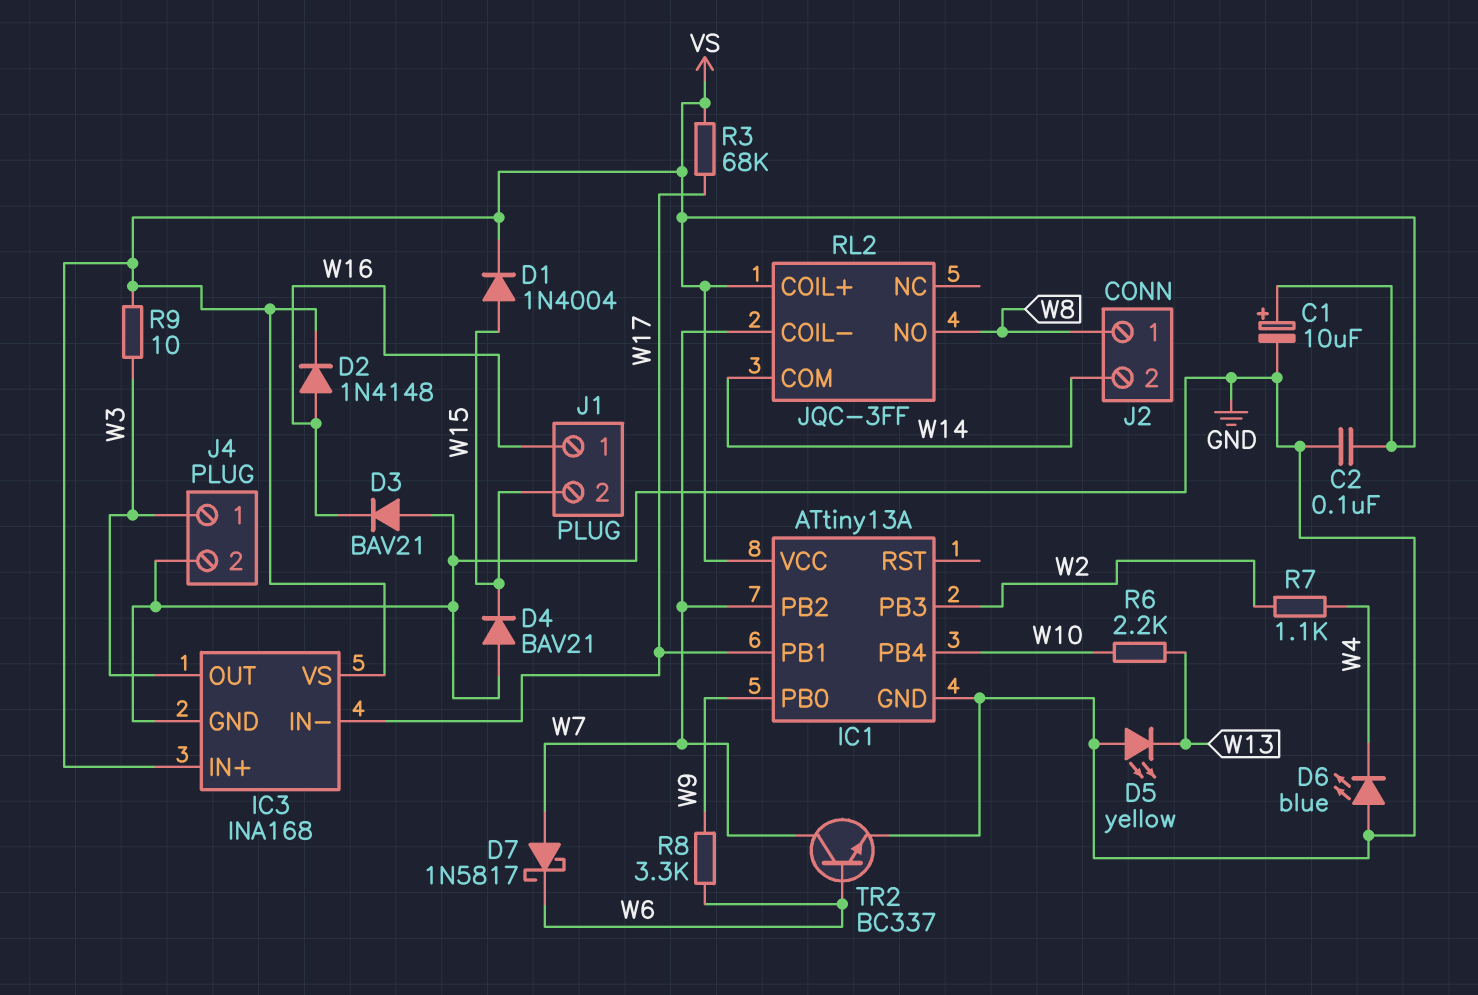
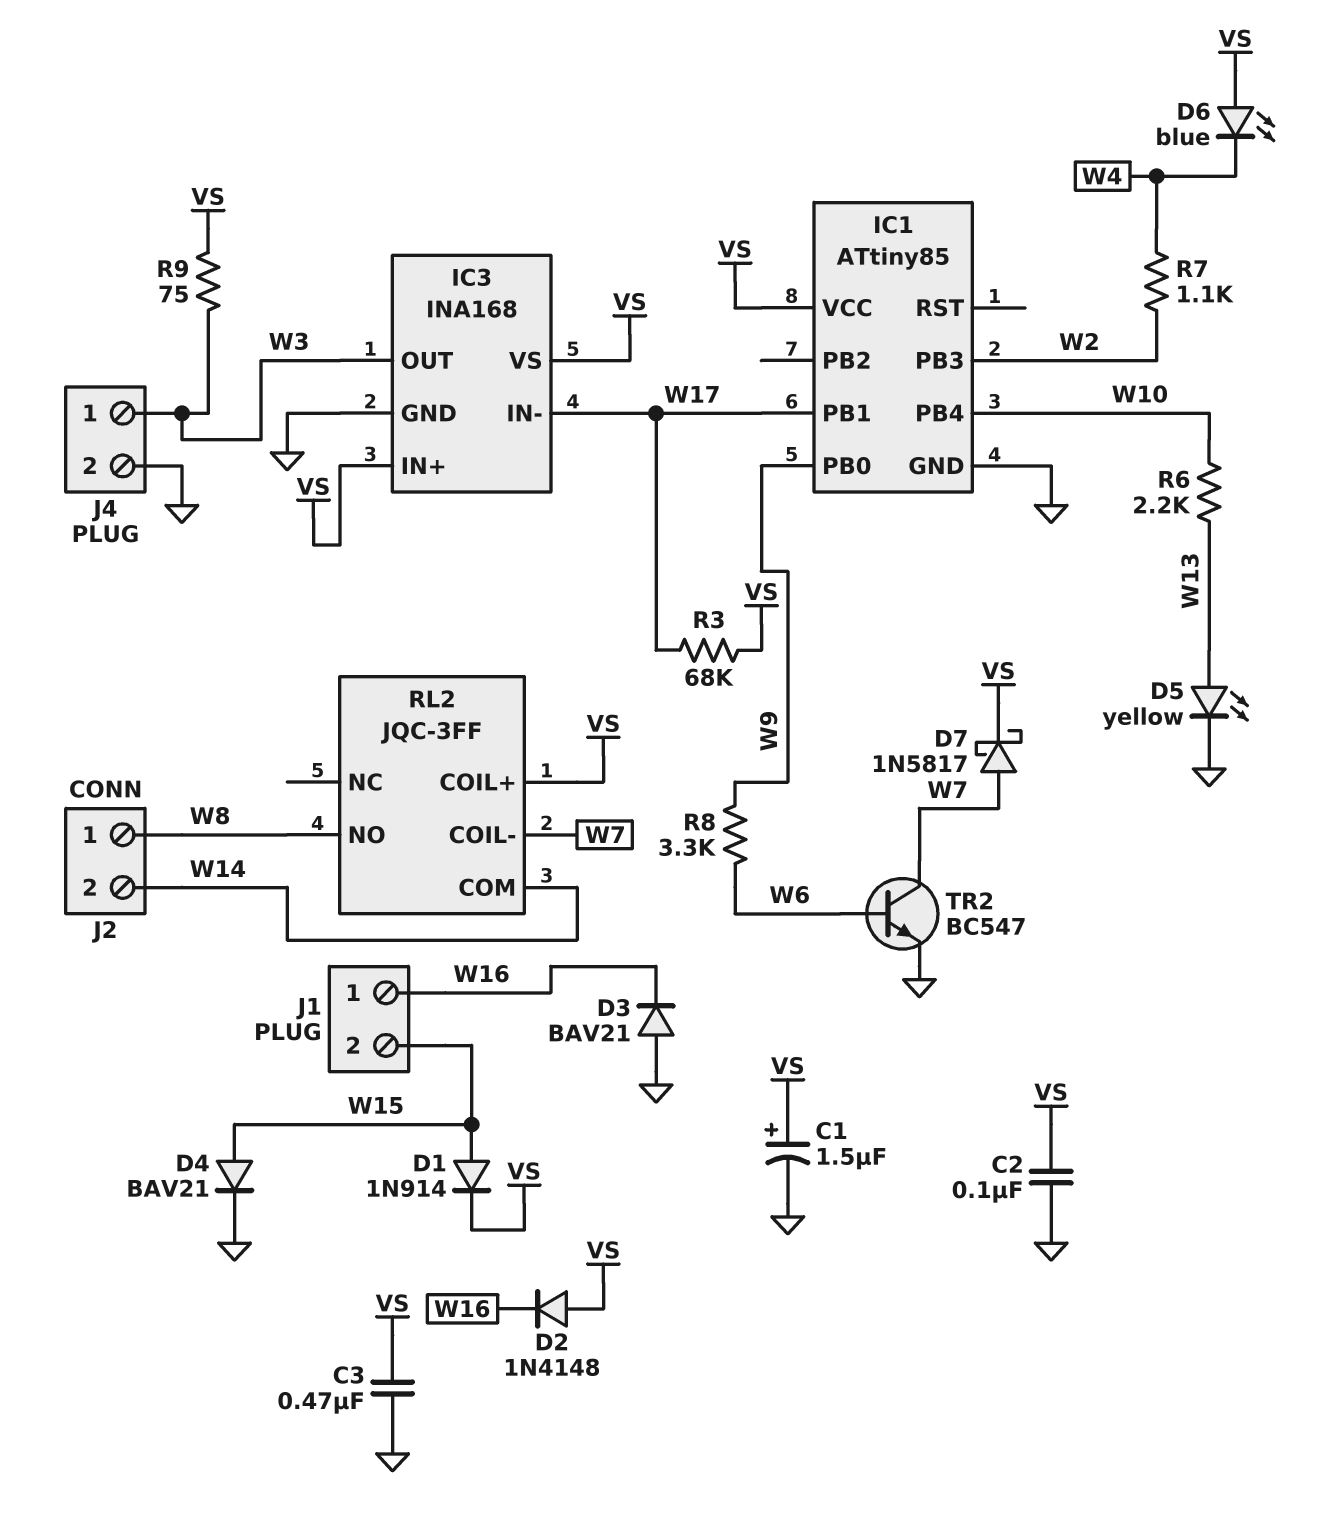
C1: 10uF (plus VS, minus GND) -> 1.5uF (plus VS, minus GND)
C3: none -> 470nF (GND, VS)
D1: diode 1N4004 (A W15, K VS) -> diode 1N914 (A W15, K VS)
D2: diode 1N4148 (A W16, K VS) -> diode 1N4148 (A VS, K W16)
D4: diode BAV21 (A GND, K W15) -> diode BAV21 (A W15, K GND)
D5: LED yellow (A GND, K W13) -> LED yellow (A W13, K GND)
D6: LED blue (A GND, K W4) -> LED blue (A VS, K W4)
D7: schottky 1N5817 (A W7, K W6) -> schottky 1N5817 (A W7, K VS)
IC1: ATtiny13A -> ATtiny85
IC1 pin PB2: W7 -> none
R9: 10 (VS, W3) -> 75 (VS, W3)
TR2: NPN BC337 (B W6, C W7, E GND) -> NPN BC547 (B W6, C W7, E GND)

